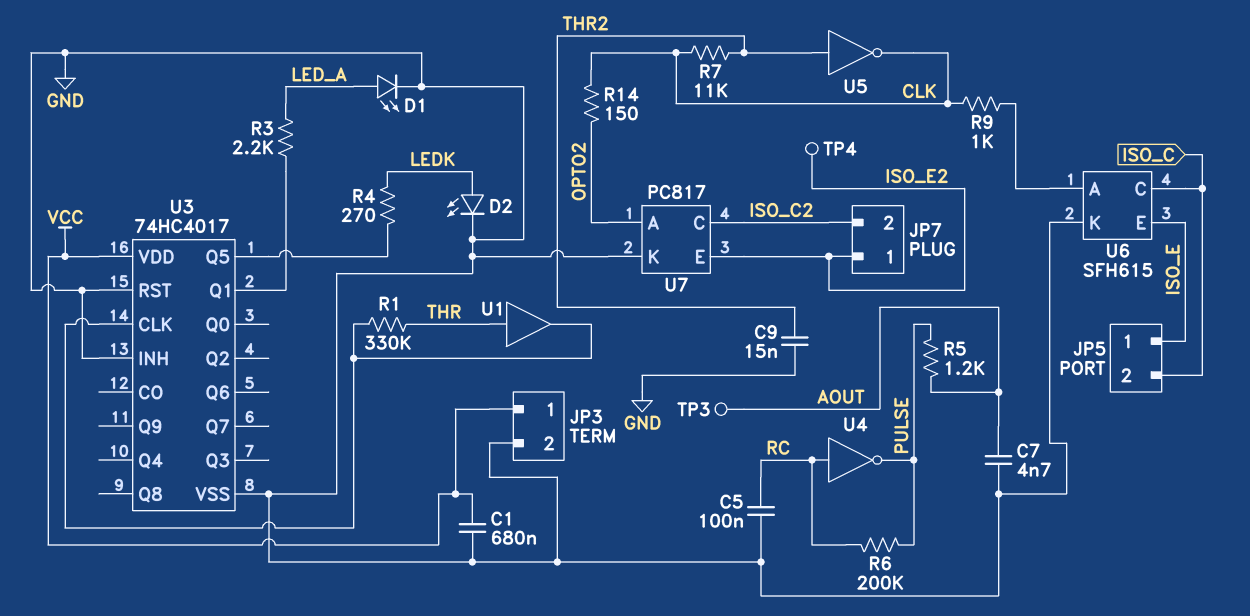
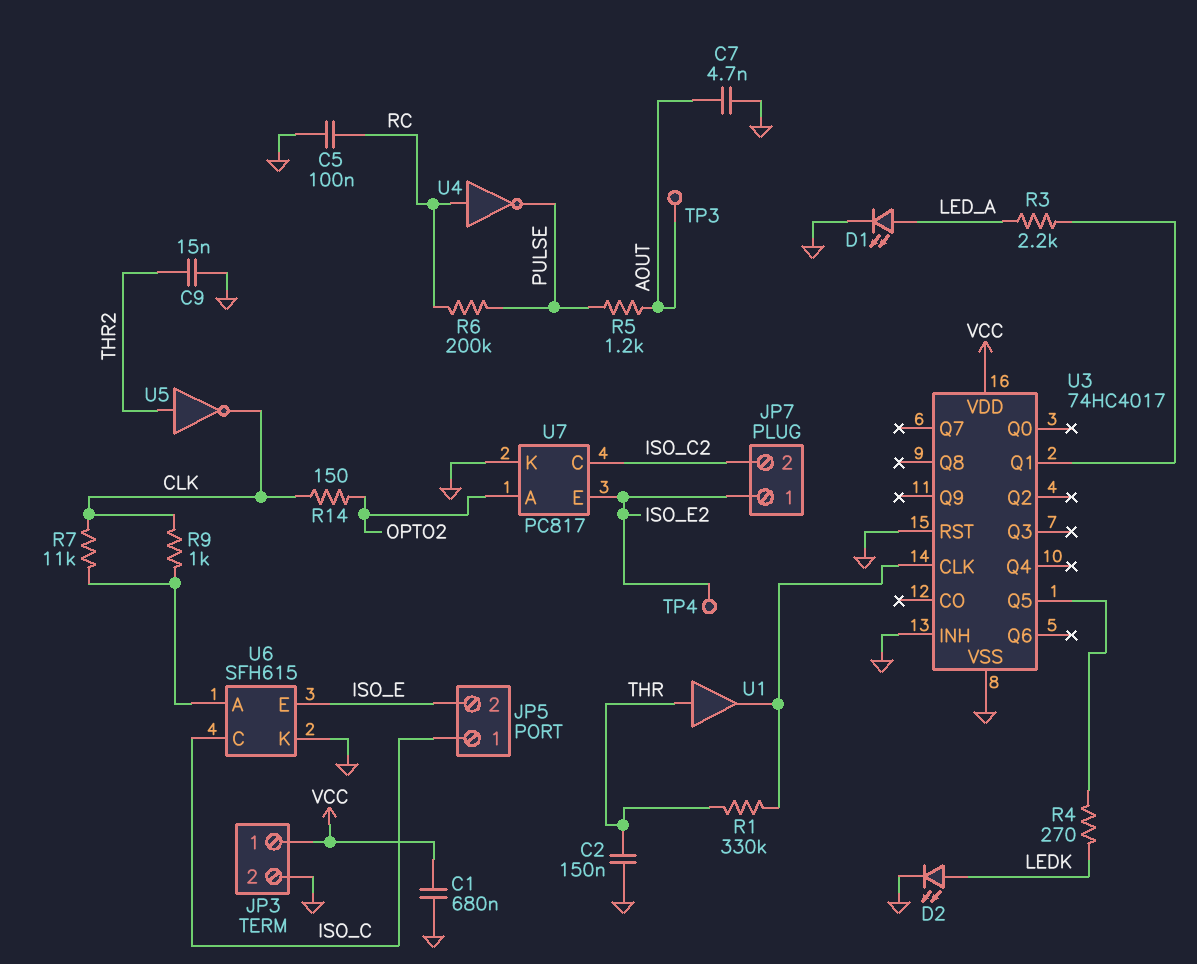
C2: none -> 150nF (GND, THR)
JP5 pin 1: ISO_E -> ISO_C
JP5 pin 2: ISO_C -> ISO_E
R7: 11k (CLK, THR2) -> 11k (CLK, U6/A)

